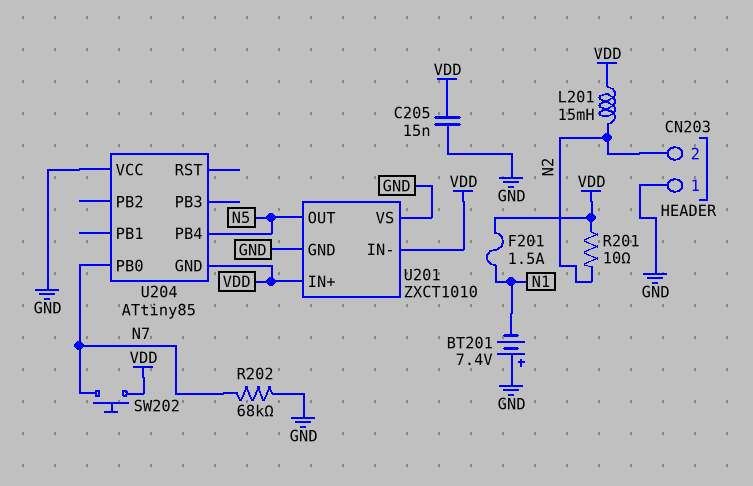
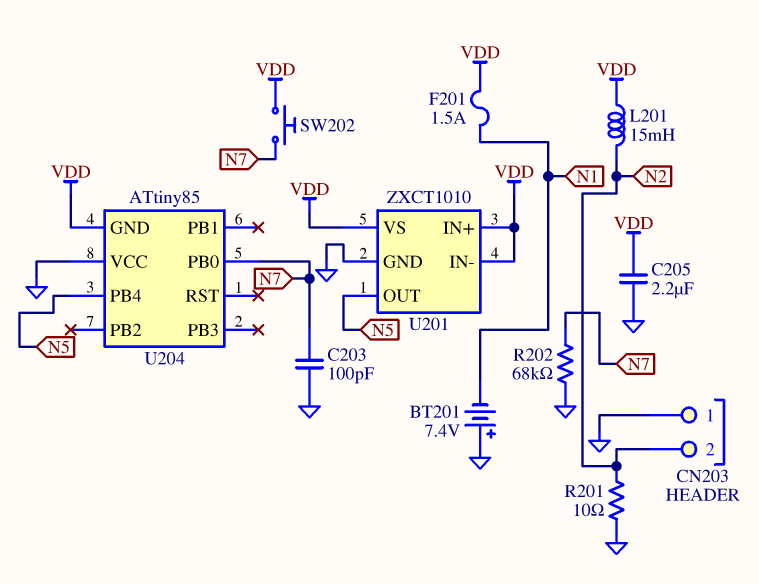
C203: none -> 100pF (GND, N7)
C205: 15nF (GND, VDD) -> 2.2uF (GND, VDD)
R201: 10 (N2, VDD) -> 10 (GND, N2)
U201 pin VS: GND -> VDD

